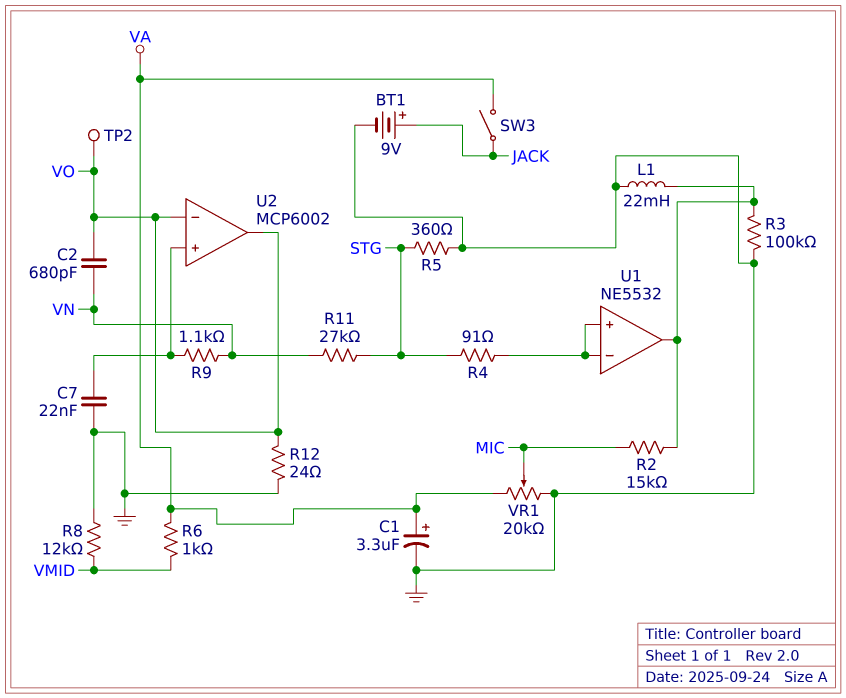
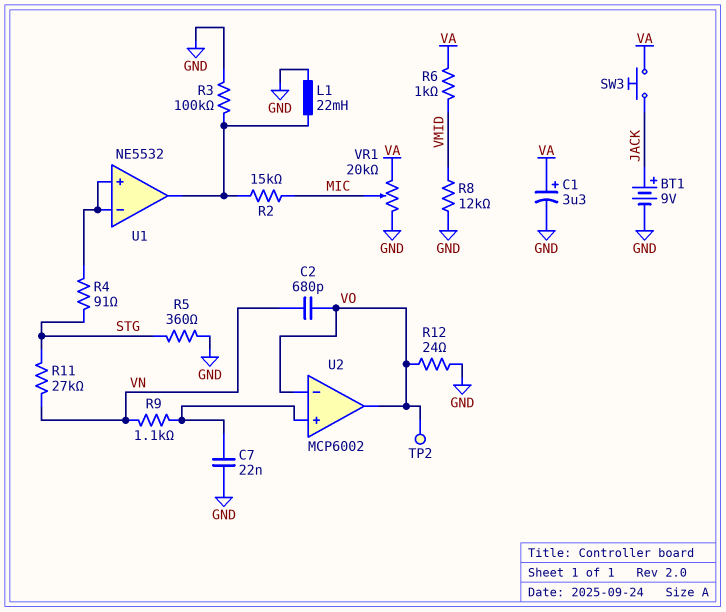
SW3: switch (JACK, VA) -> button (JACK, VA)

